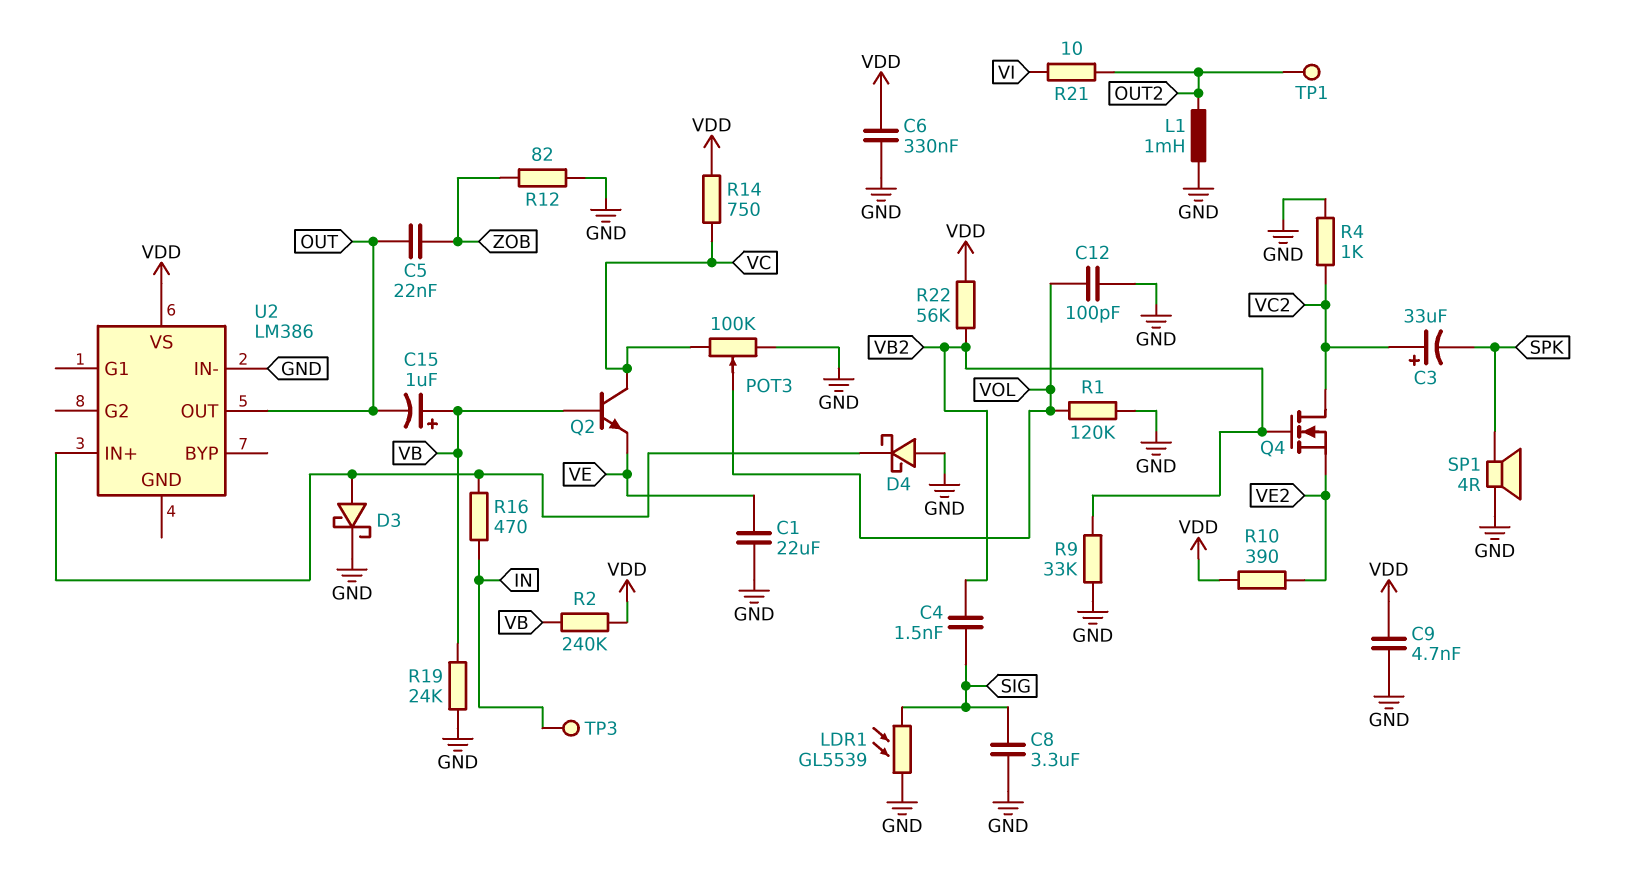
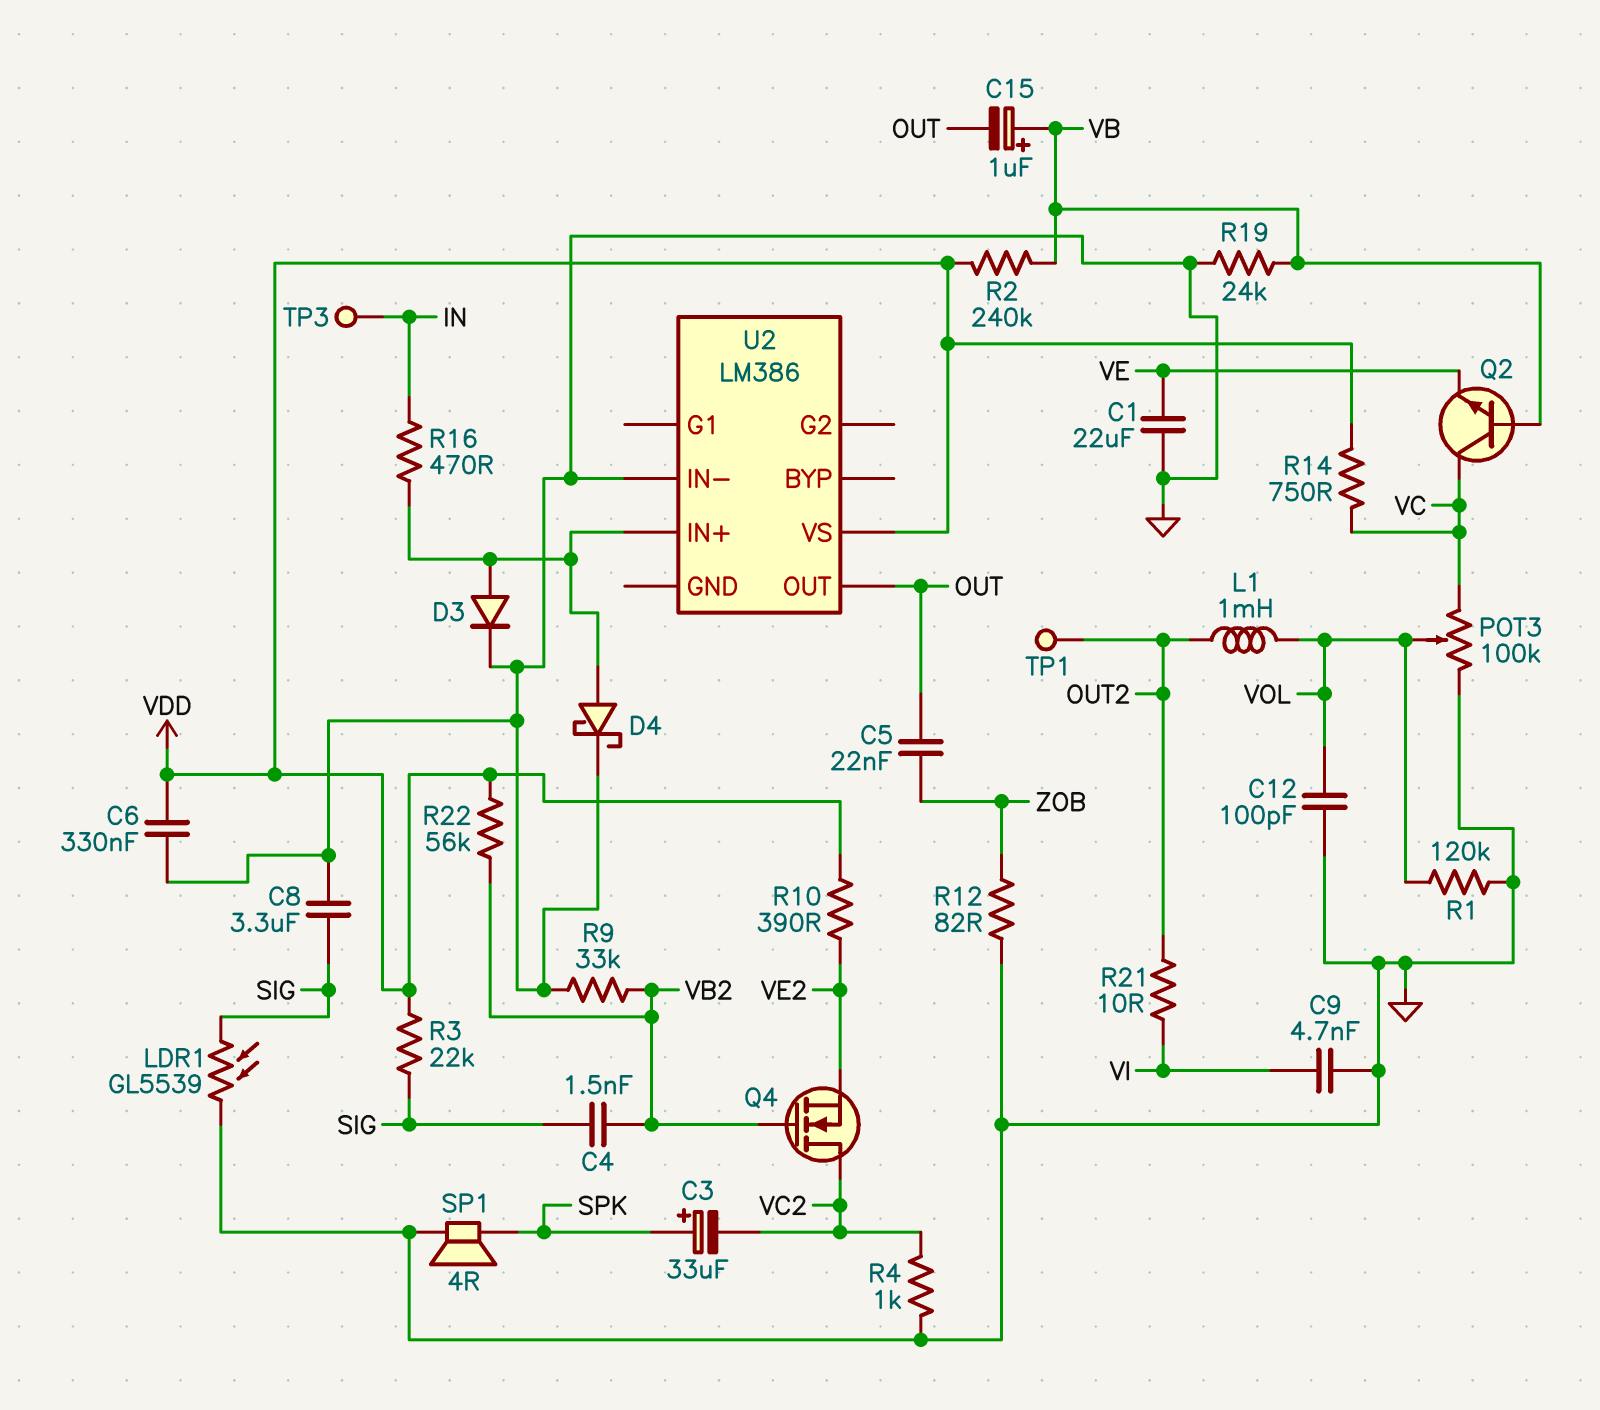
C3: 33uF (plus VC2, minus SPK) -> 33uF (plus SPK, minus VC2)
C9: 4.7nF (GND, VDD) -> 4.7nF (GND, VI)
D3: schottky (A U2/IN+, K GND) -> diode (A U2/IN+, K GND)
D4: schottky (A GND, K U2/IN+) -> schottky (A U2/IN+, K GND)
L1: 1mH (GND, OUT2) -> 1mH (OUT2, VOL)
R3: none -> 22k (SIG, VDD)

